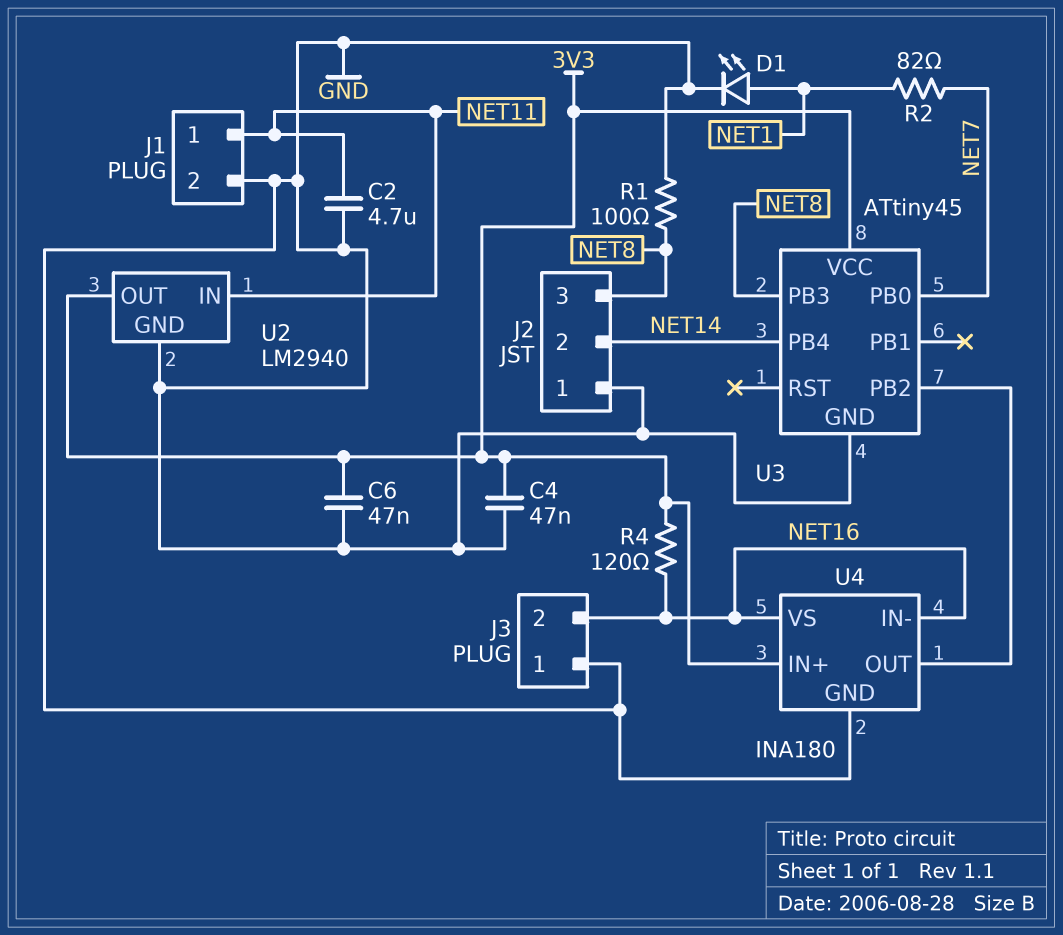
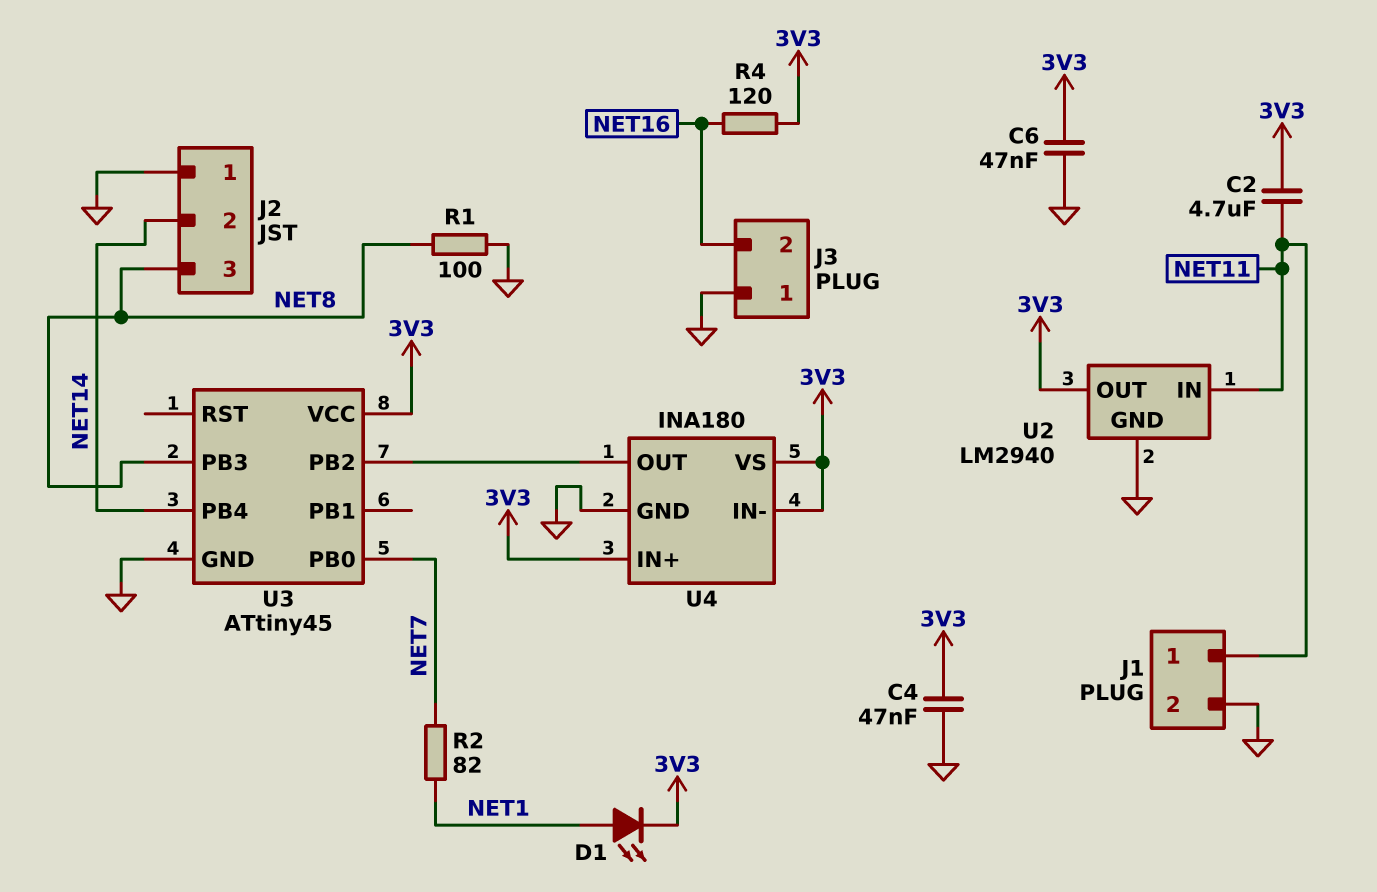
C2: 4.7uF (GND, NET11) -> 4.7uF (3V3, NET11)
D1: LED (A NET1, K GND) -> LED (A NET1, K 3V3)
U4 pin IN-: NET16 -> 3V3
U4 pin VS: NET16 -> 3V3

